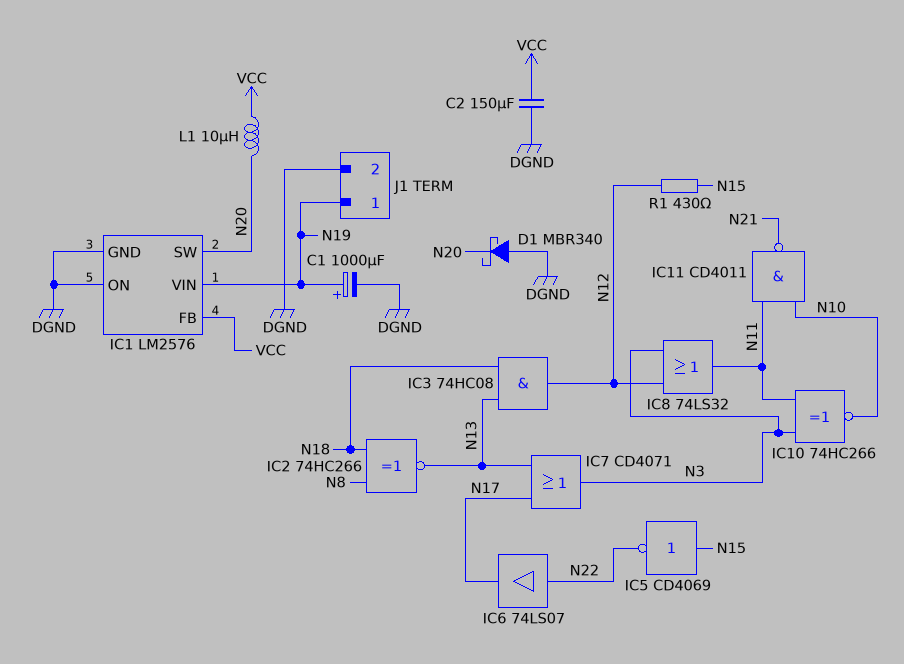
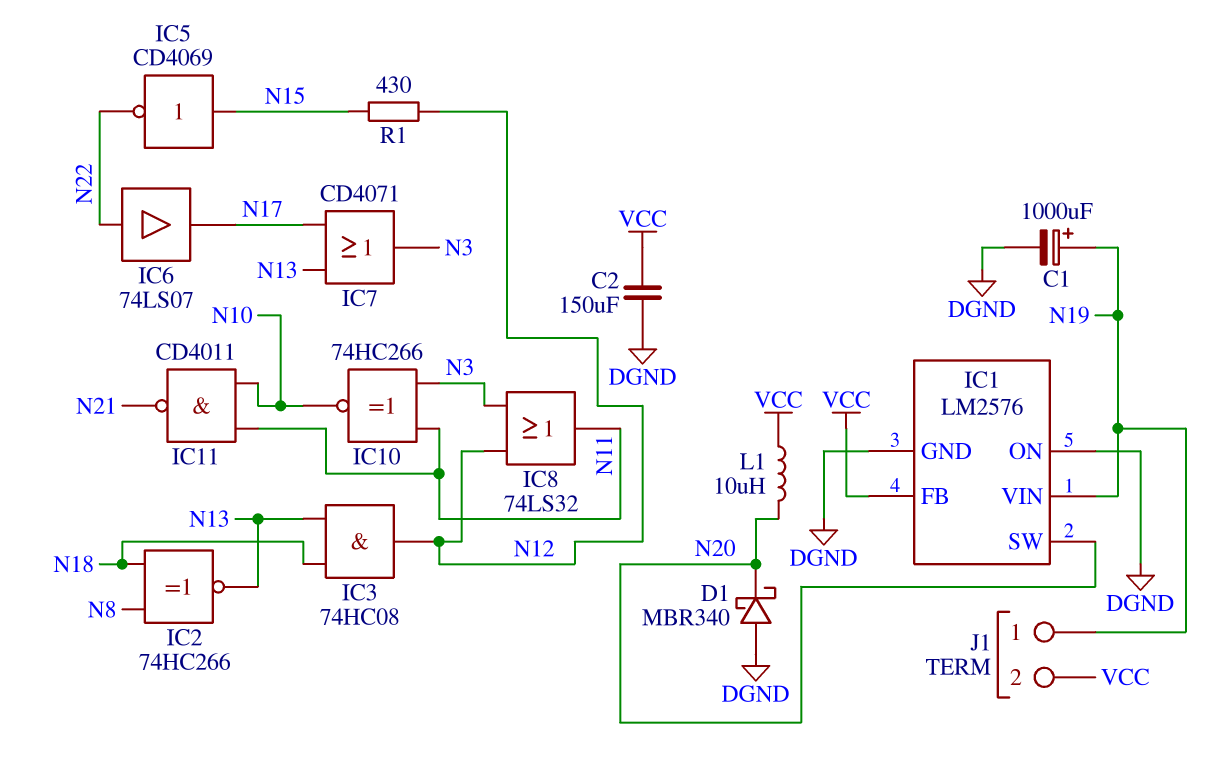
J1 pin 2: DGND -> VCC

